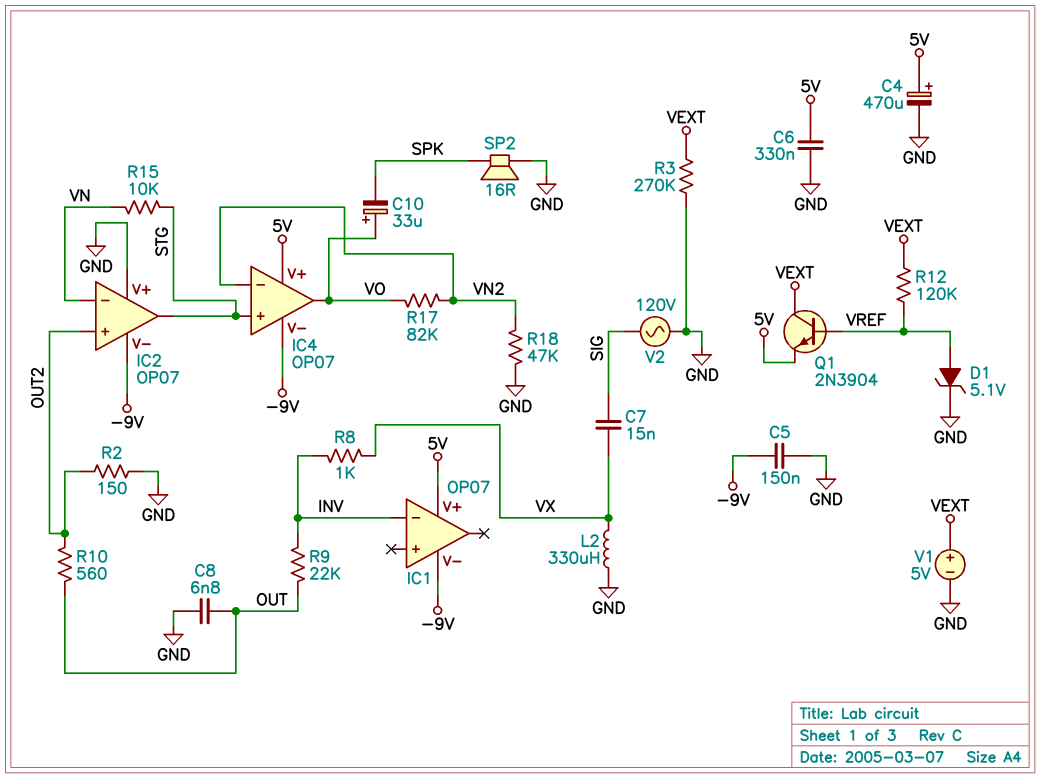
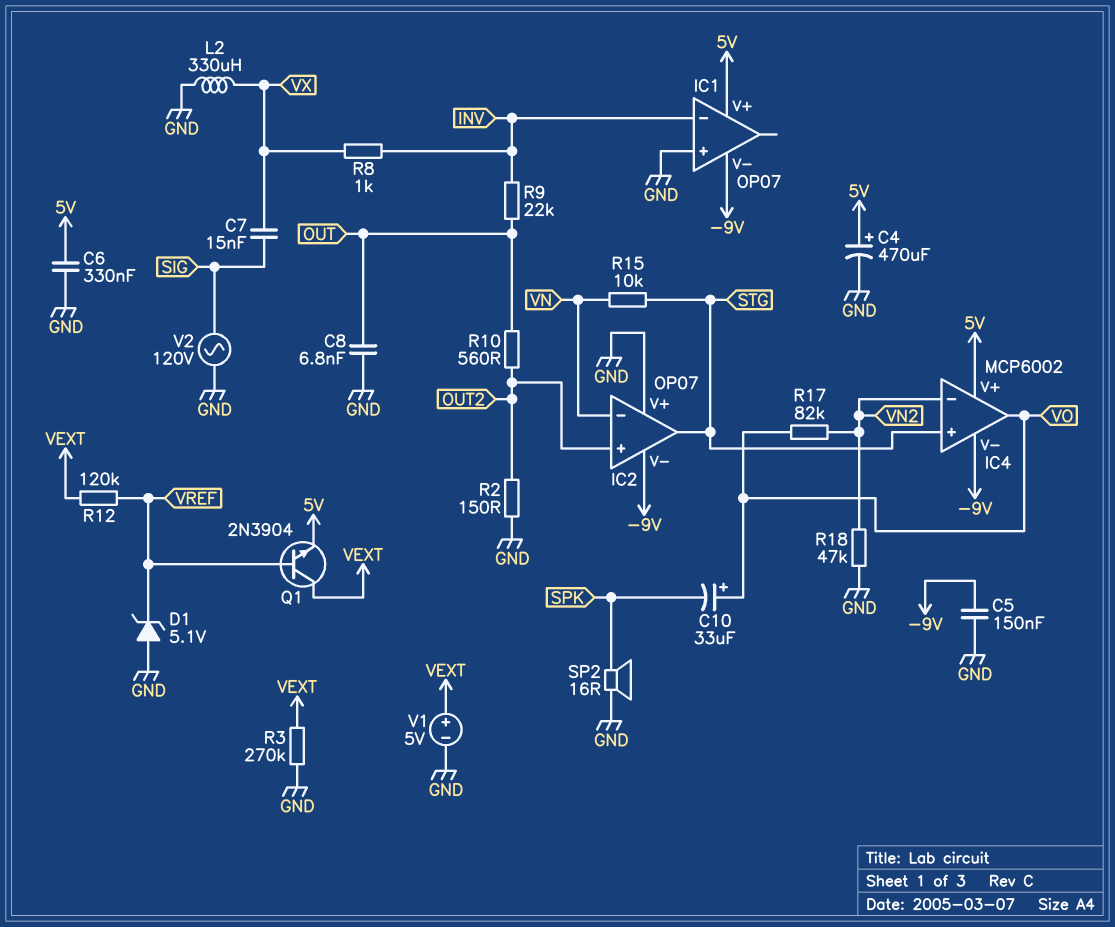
D1: zener 5.1V (A VREF, K GND) -> zener 5.1V (A GND, K VREF)
IC1 pin in+: none -> GND
IC4: OP07 -> MCP6002

